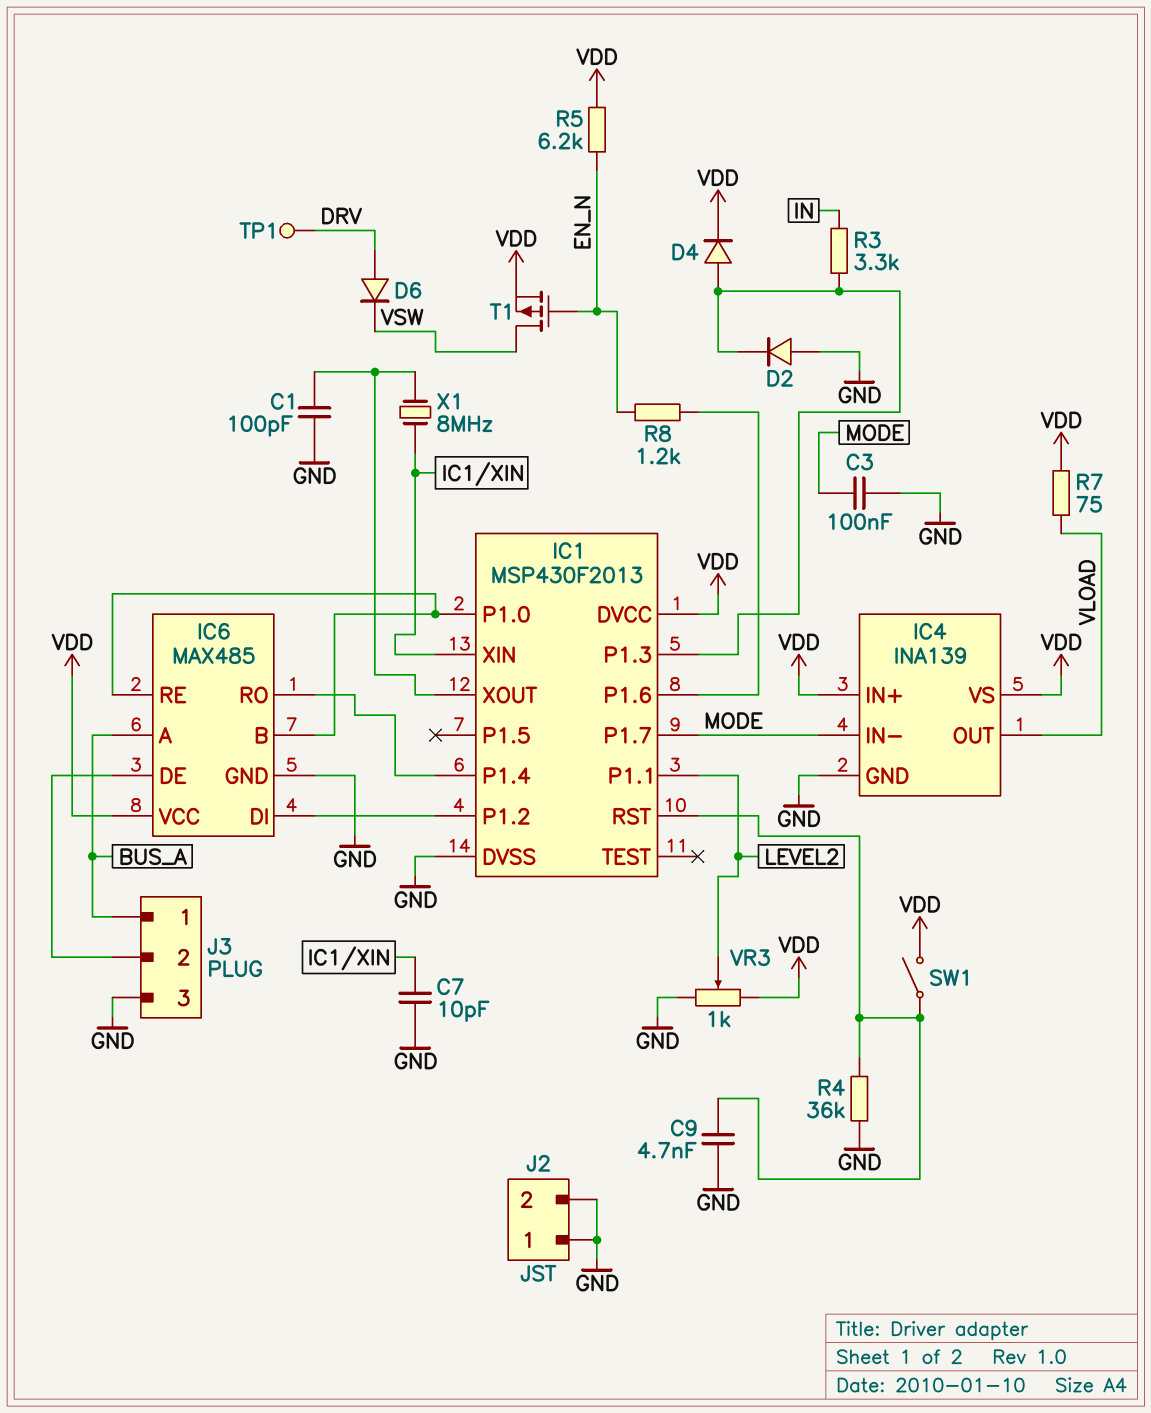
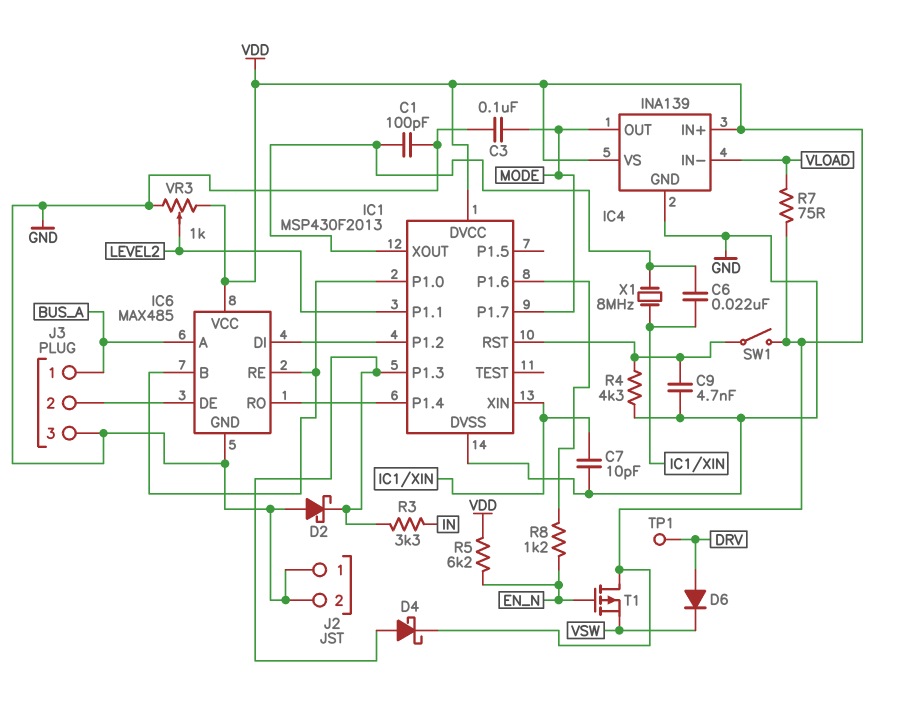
C6: none -> 22nF (IC1/XIN, IC1/XOUT)
D2: diode (A GND, K IC1/P1.3) -> schottky (A GND, K IC1/P1.3)
D4: diode (A IC1/P1.3, K VDD) -> schottky (A IC1/P1.3, K VDD)
IC4 pin IN-: MODE -> VLOAD
IC4 pin OUT: VLOAD -> MODE
R4: 36k (GND, IC1/RST) -> 4.3k (GND, IC1/RST)
T1: PMOS (G EN_N, D VSW, S VDD) -> PMOS (G EN_N, D VDD, S VSW)

